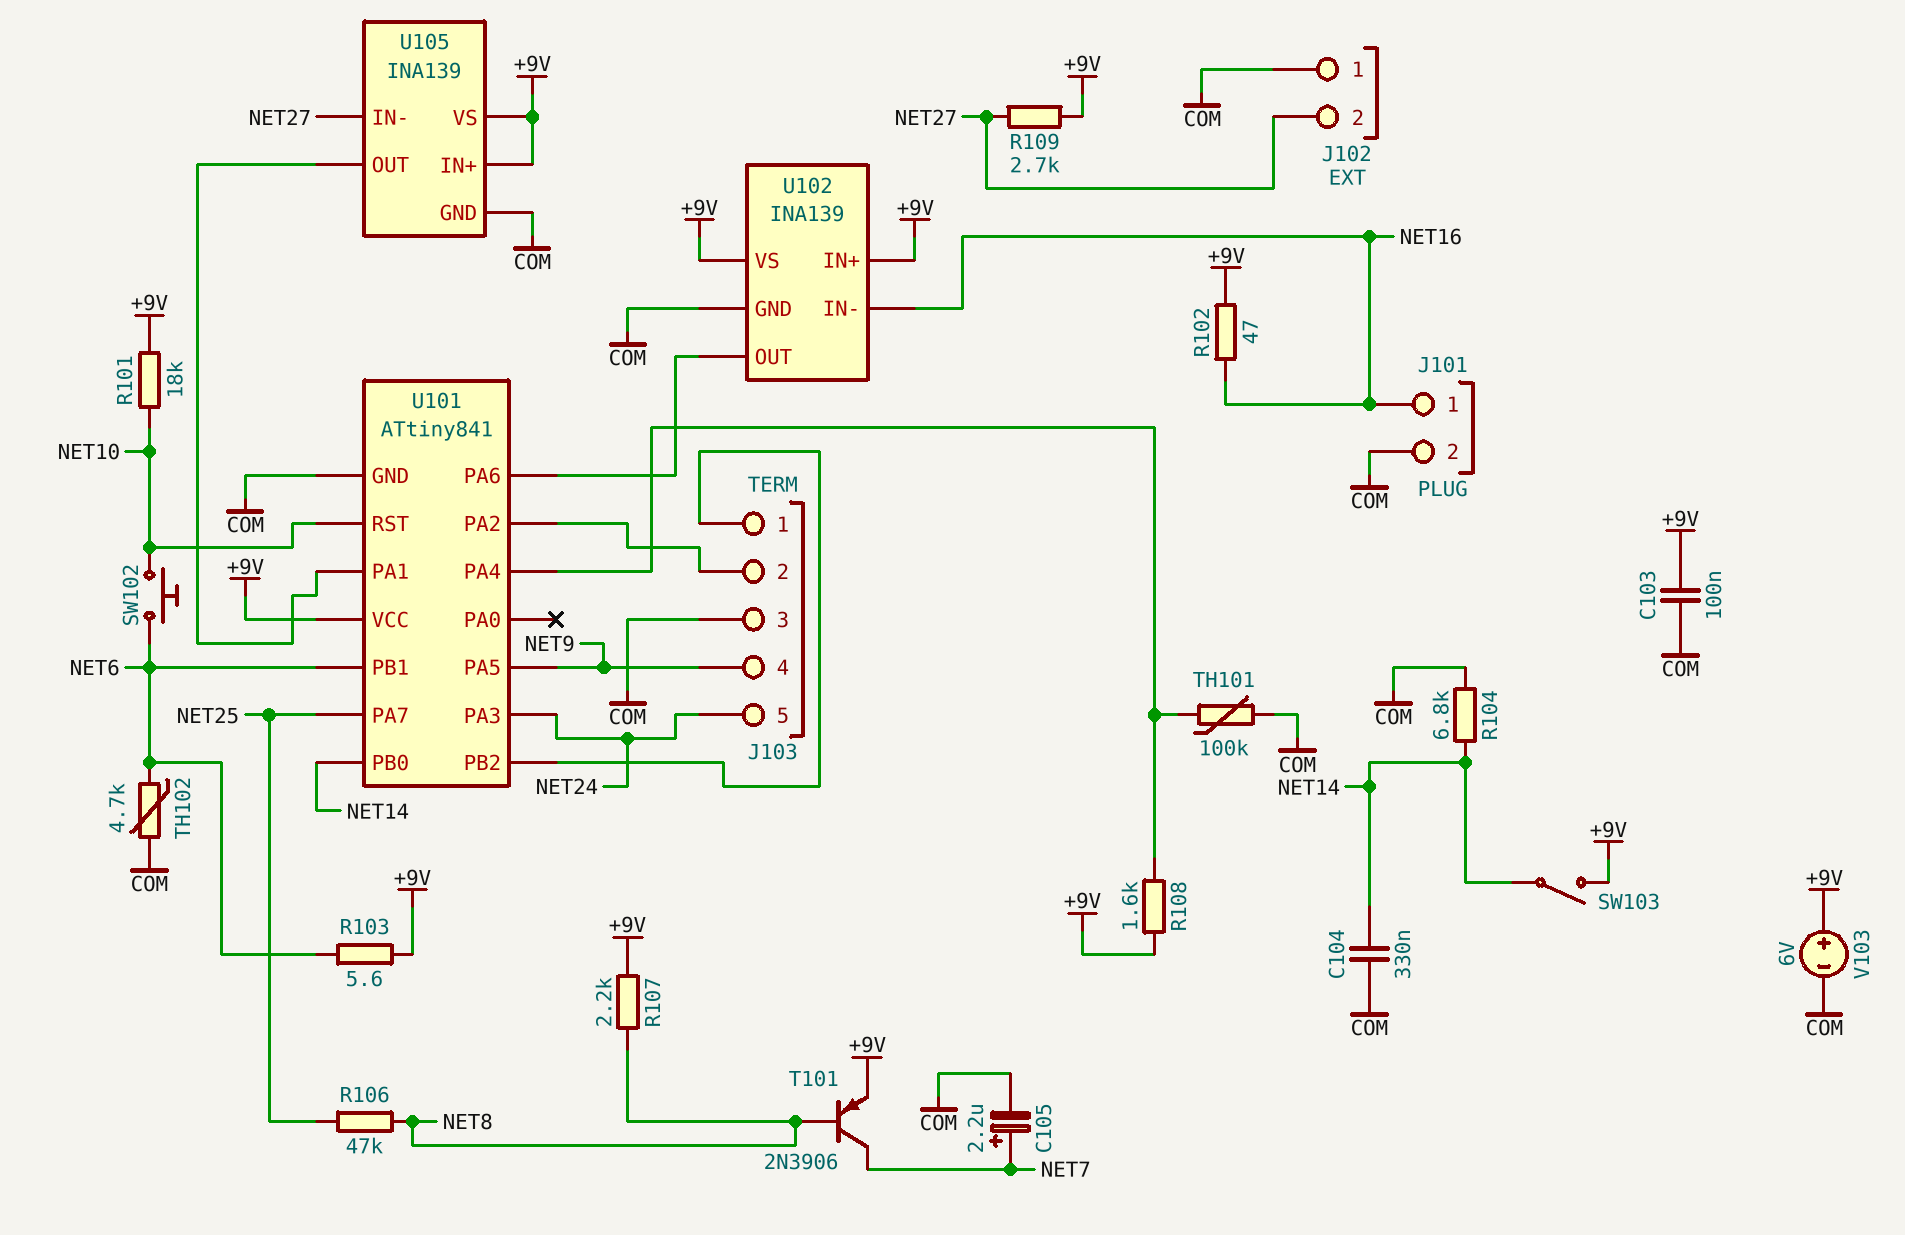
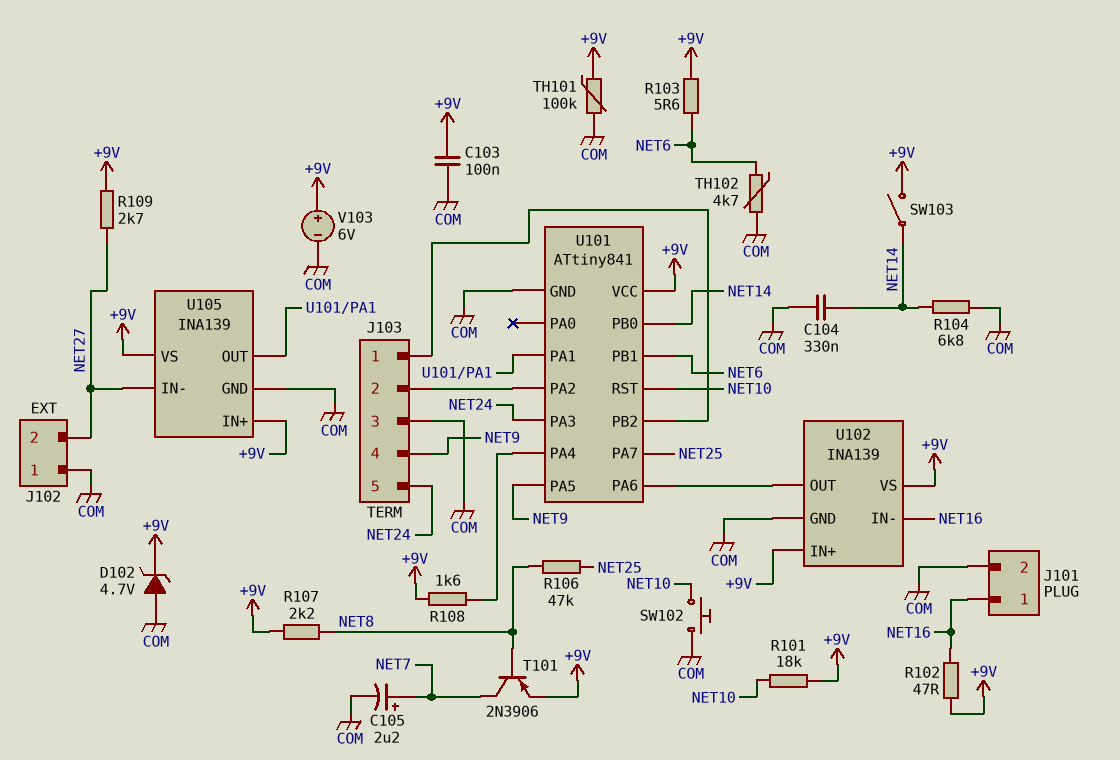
D102: none -> zener 4.7V (A COM, K +9V)
SW102: button (NET6, NET10) -> button (COM, NET10)
TH101: 100k (COM, U101/PA4) -> 100k (+9V, COM)

